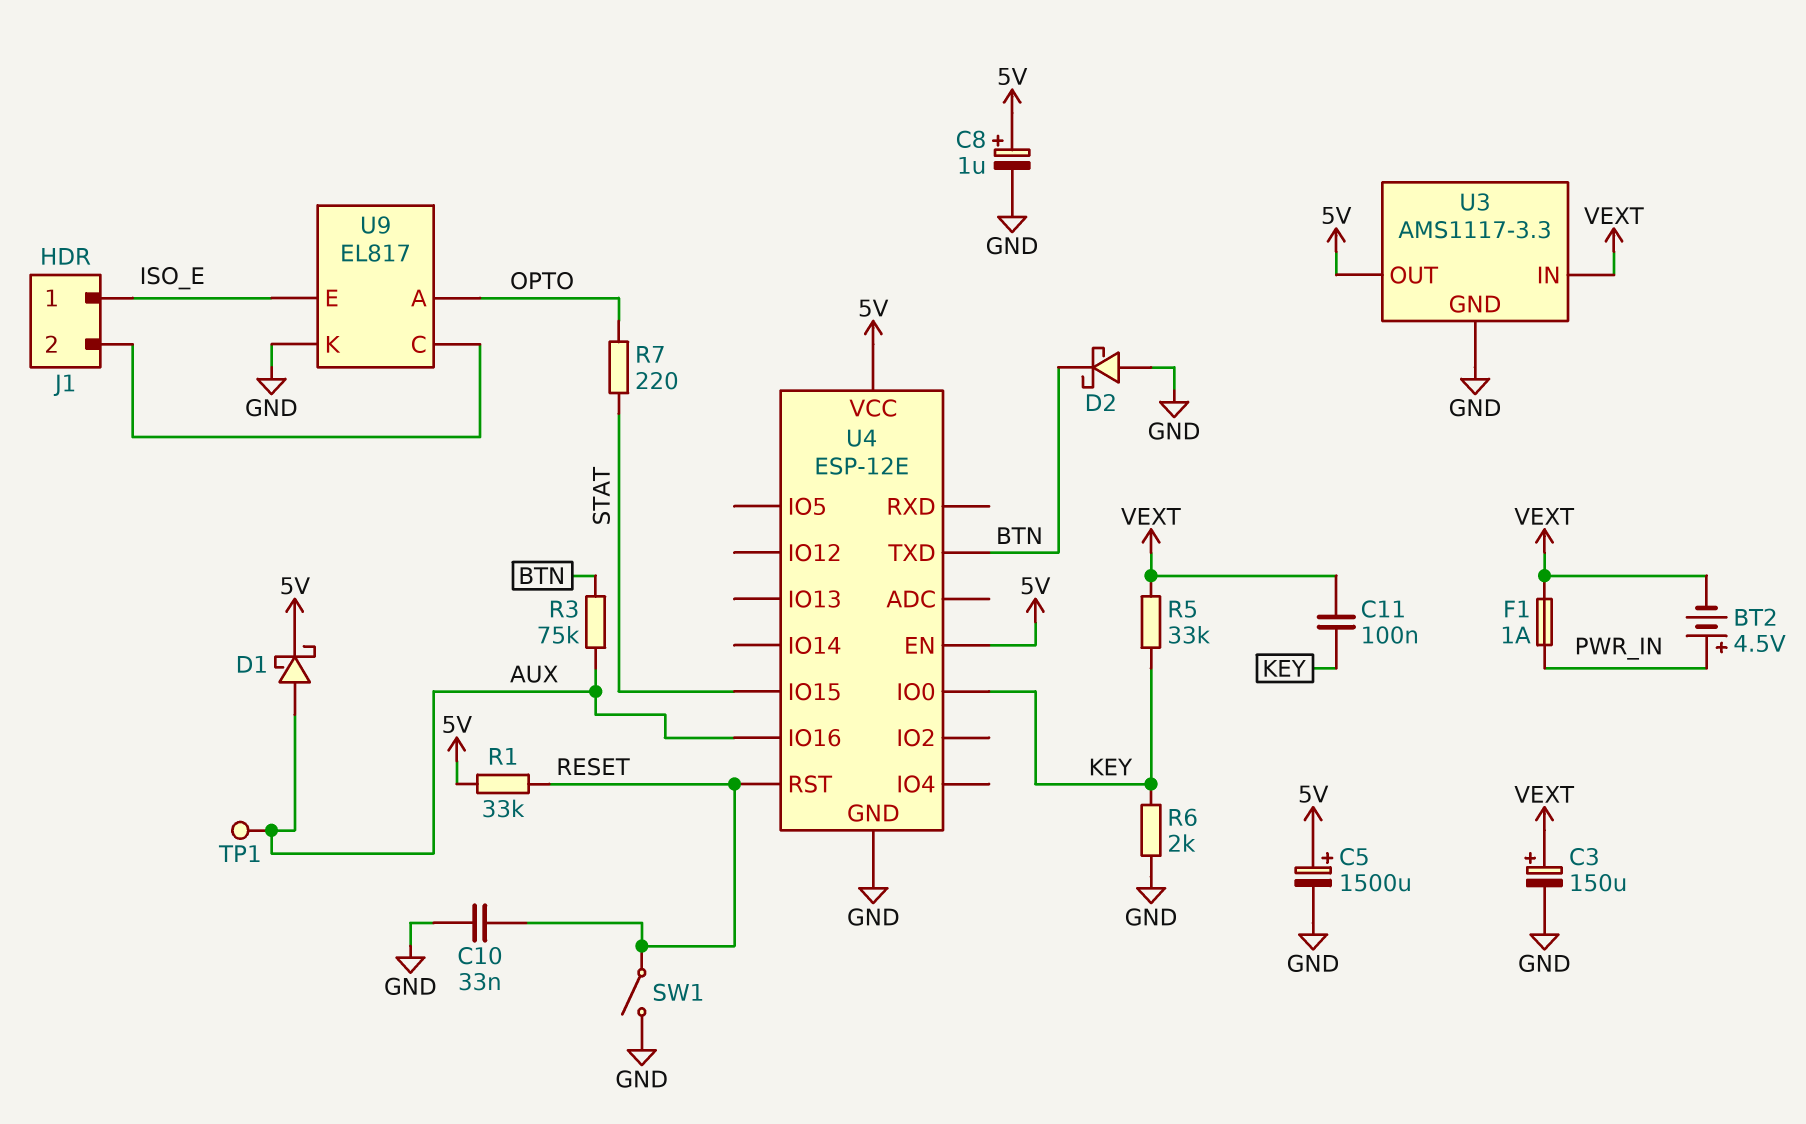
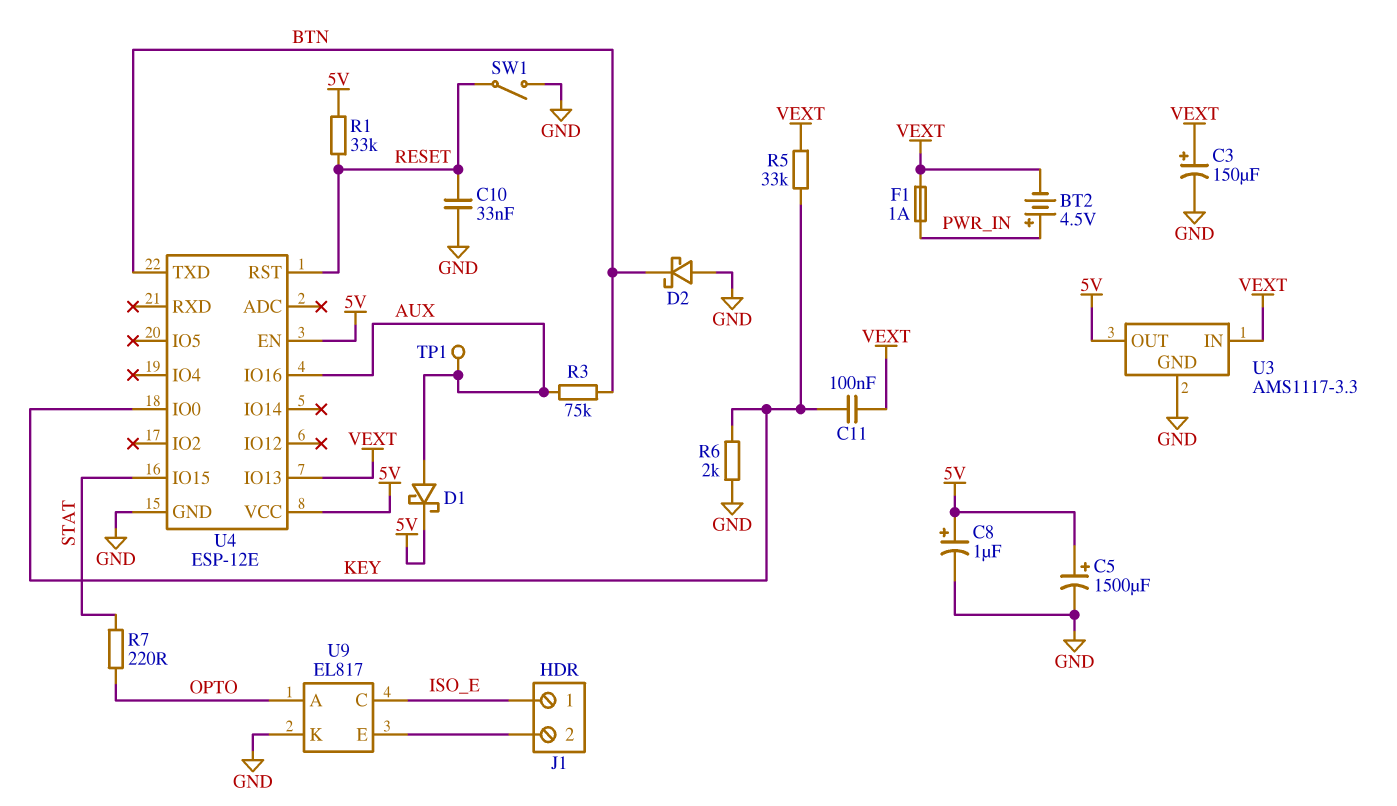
U4 pin IO13: none -> VEXT
U9 pin C: J1/2 -> ISO_E
U9 pin E: ISO_E -> J1/2

